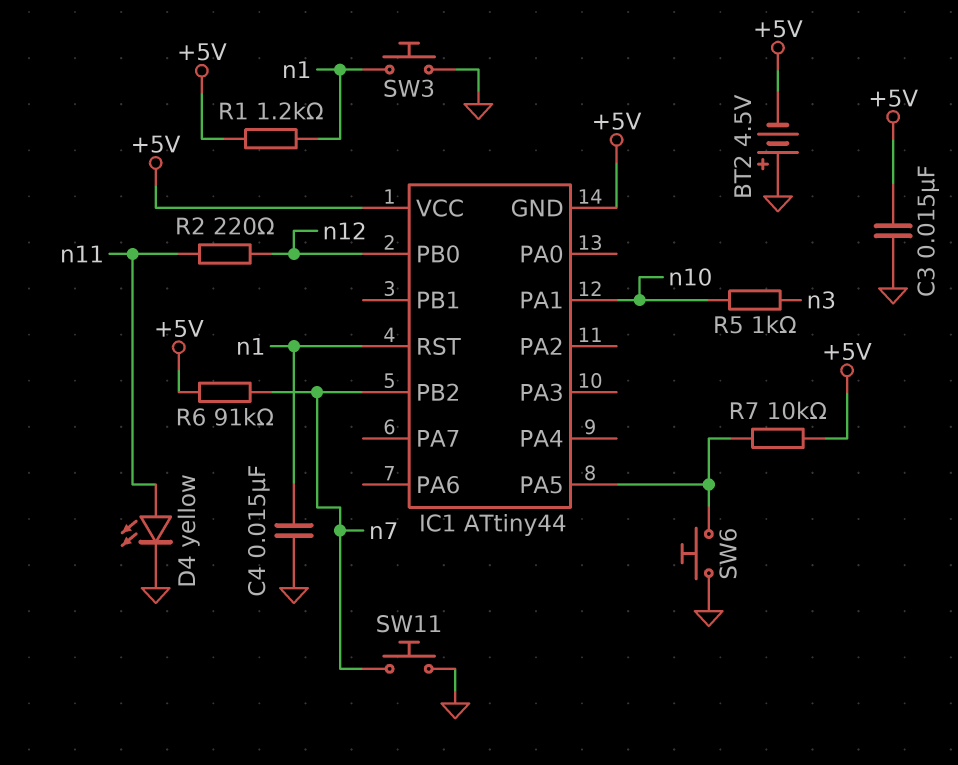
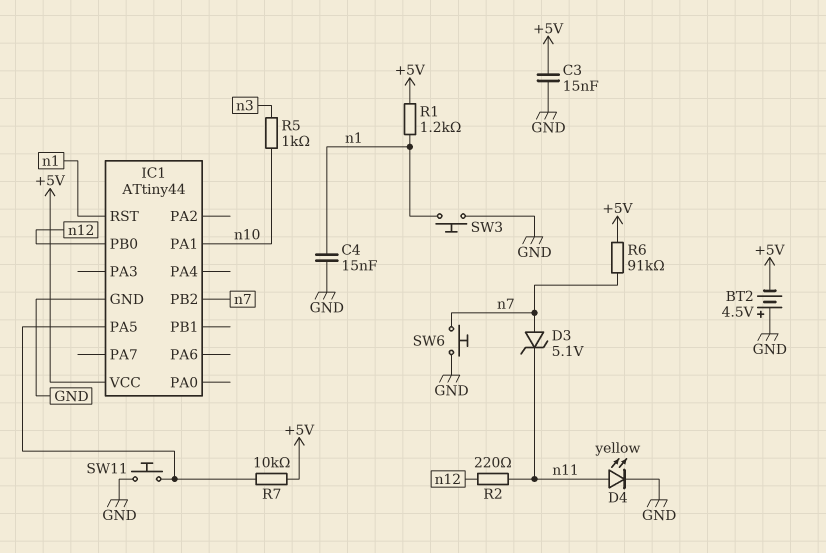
D3: none -> zener 5.1V (A n7, K n11)
IC1 pin GND: +5V -> GND
SW6: button (GND, IC1/PA5) -> button (GND, n7)
SW11: button (GND, n7) -> button (GND, IC1/PA5)

